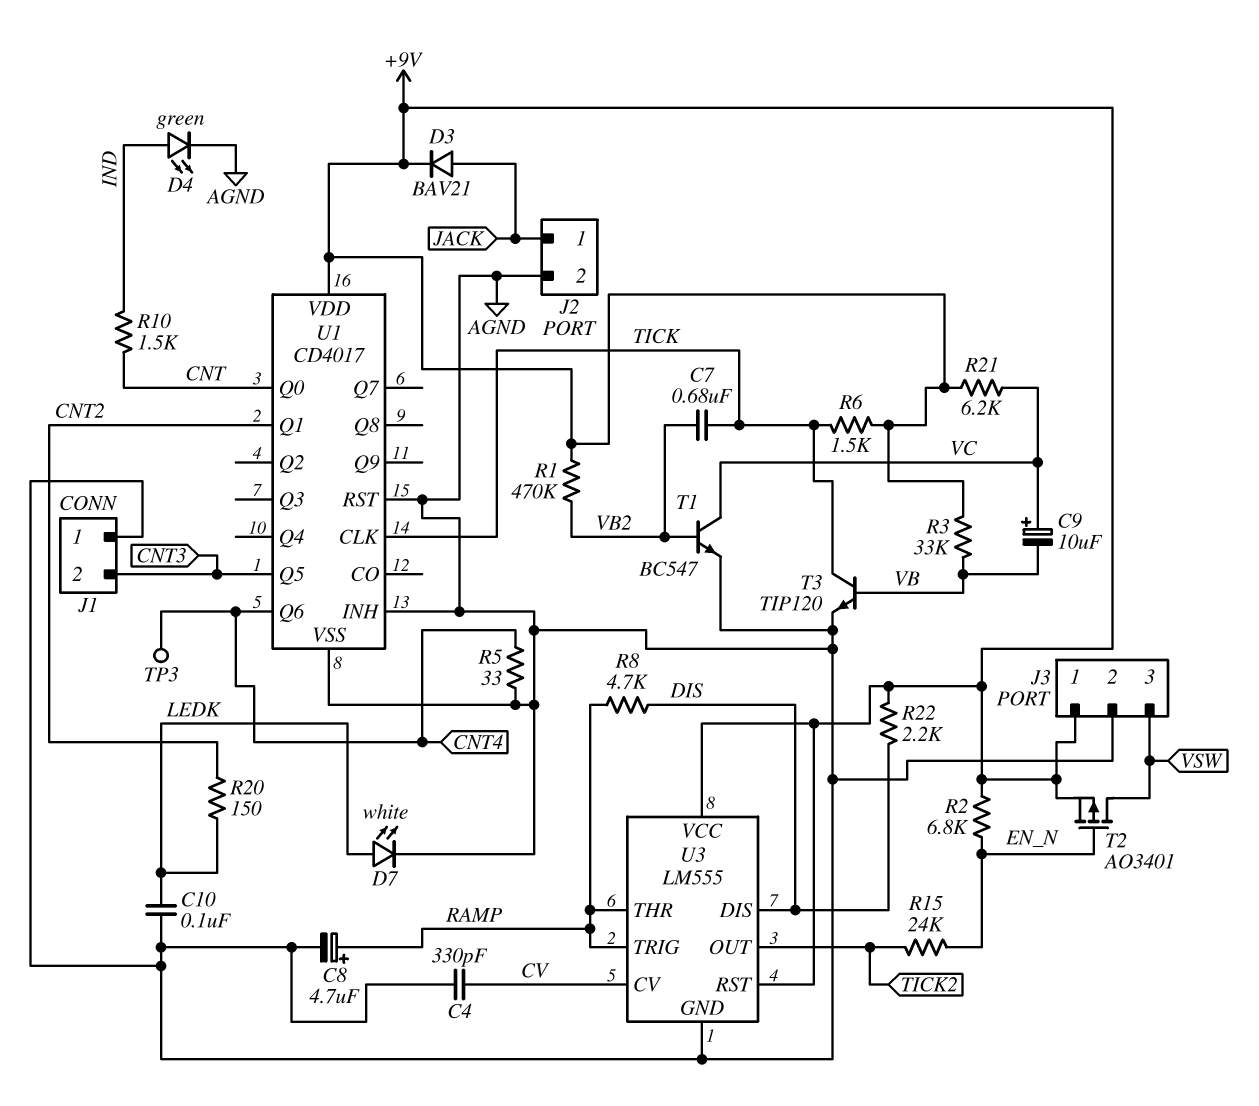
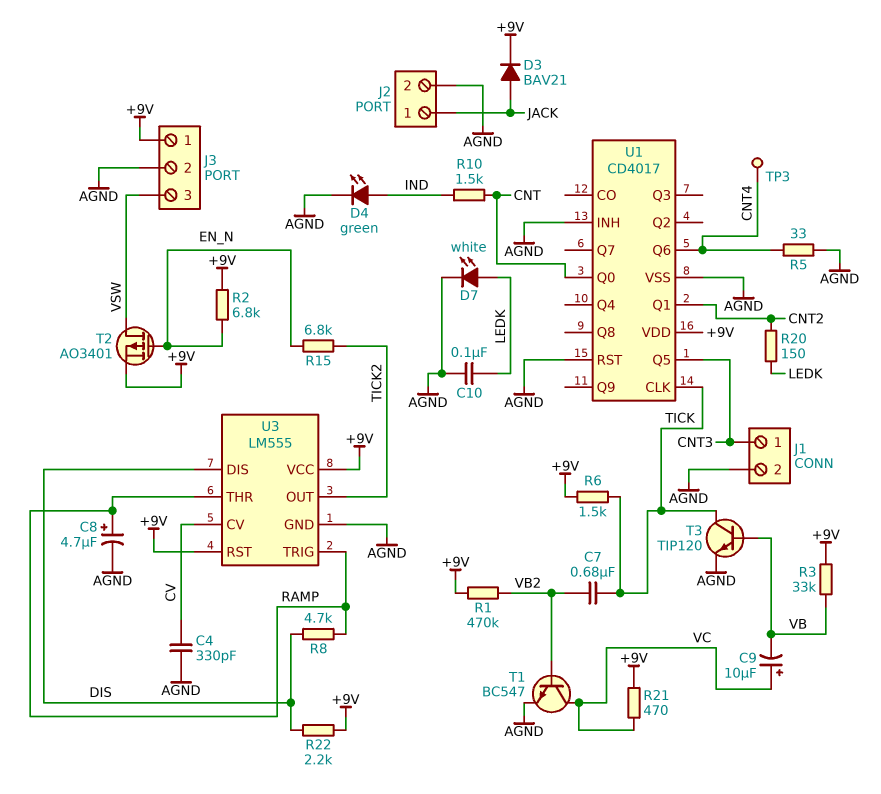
J1 pin 1: AGND -> CNT3
J1 pin 2: CNT3 -> AGND
R15: 24k (EN_N, TICK2) -> 6.8k (EN_N, TICK2)
R21: 6.2k (+9V, VC) -> 470 (+9V, VC)

